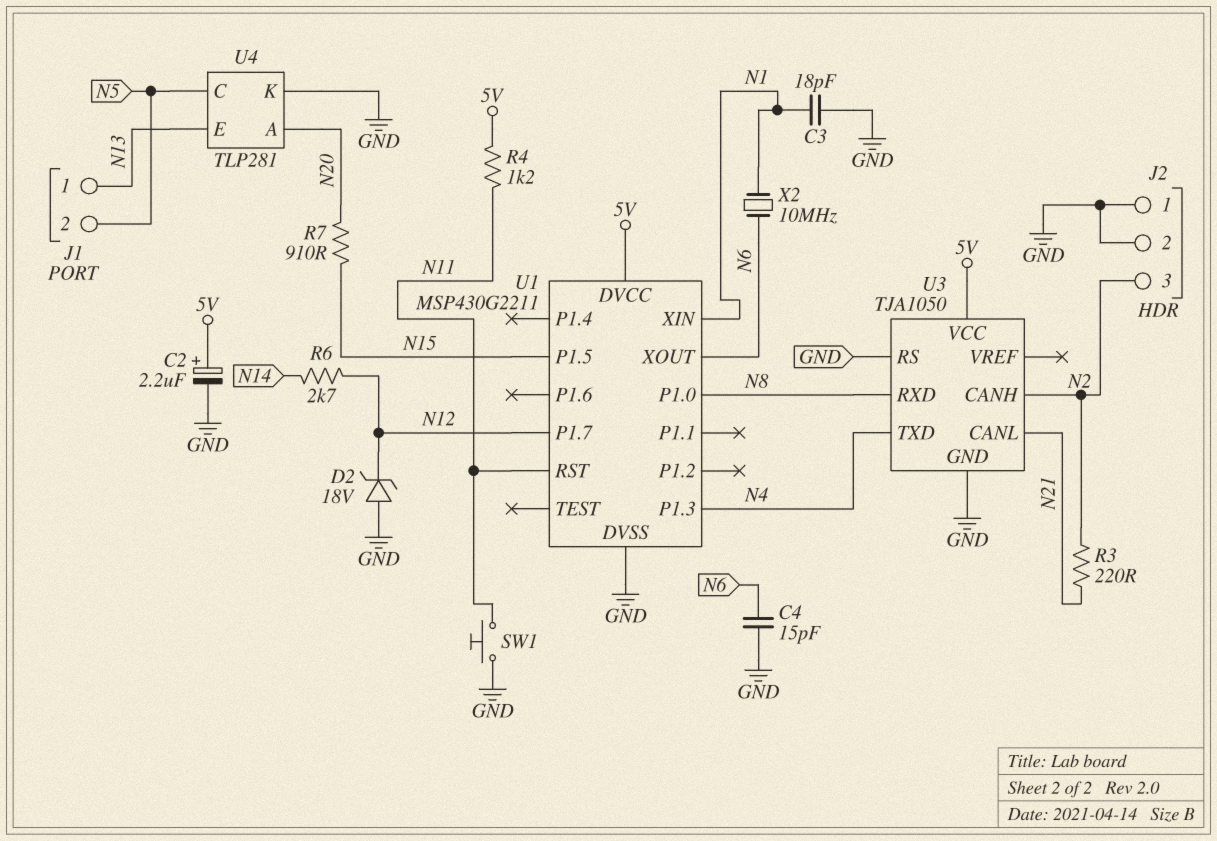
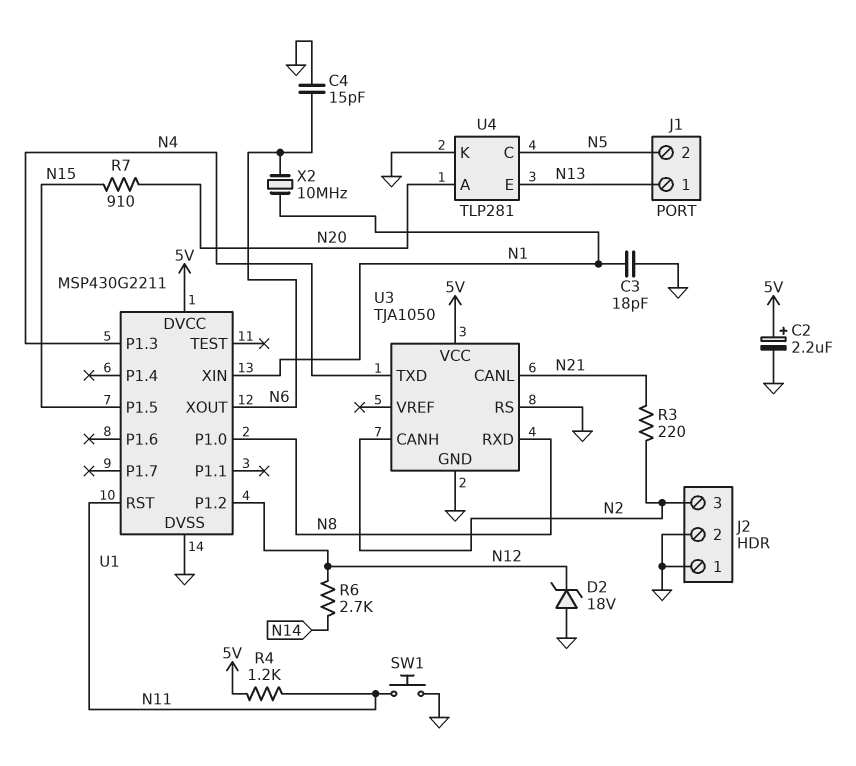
U1 pin P1.2: none -> N12
U1 pin P1.7: N12 -> none

